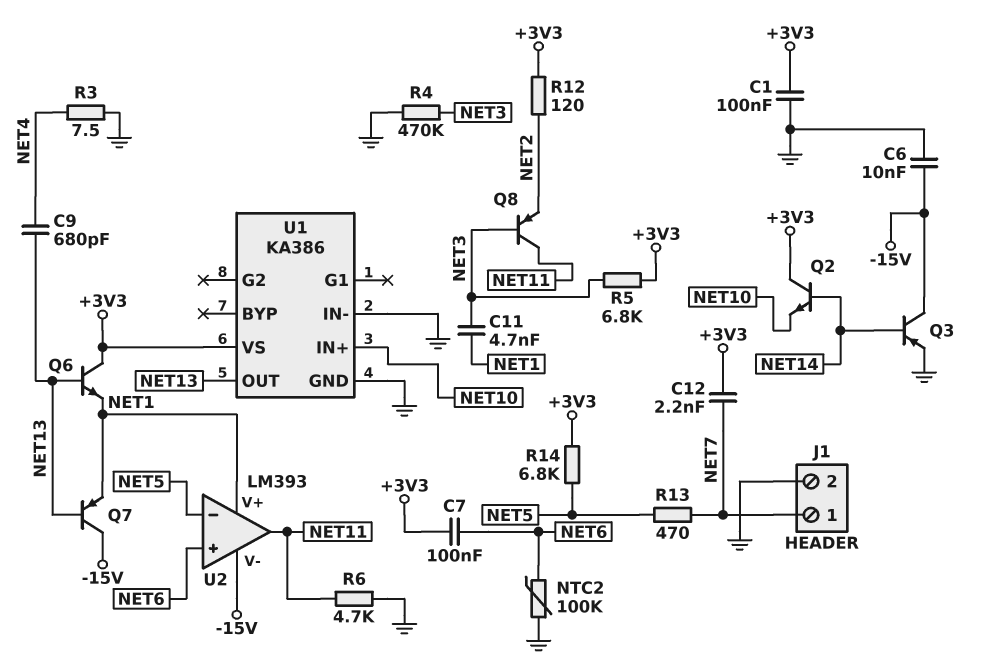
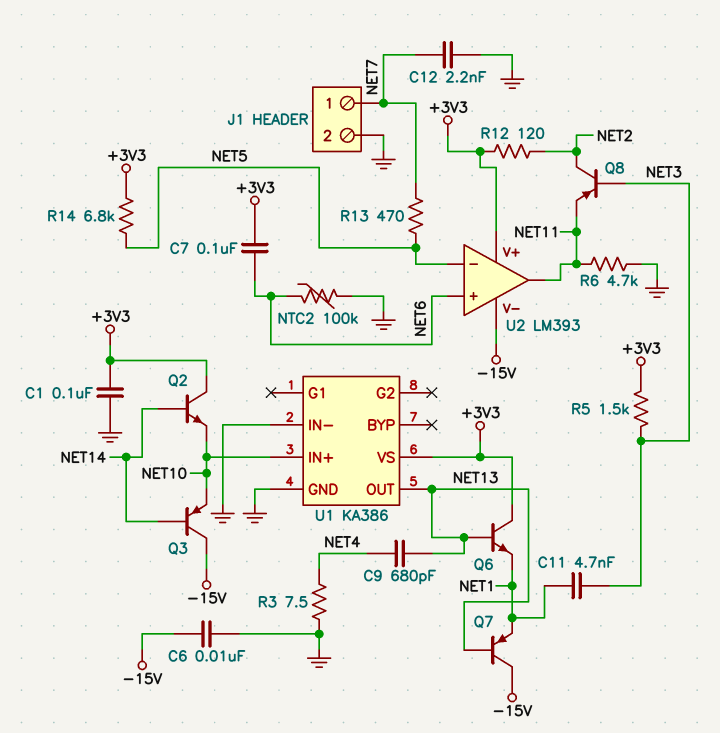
C12: 2.2nF (+3V3, NET7) -> 2.2nF (GND, NET7)
Q3: PNP (B NET14, C -15V, E GND) -> PNP (B NET14, C -15V, E NET10)
Q8: PNP (B NET3, C NET11, E NET2) -> PNP (B NET3, C NET2, E NET11)
R4: 470k (GND, NET3) -> none
R5: 6.8k (+3V3, NET3) -> 1.5k (+3V3, NET3)
U2 pin V+: NET1 -> +3V3

